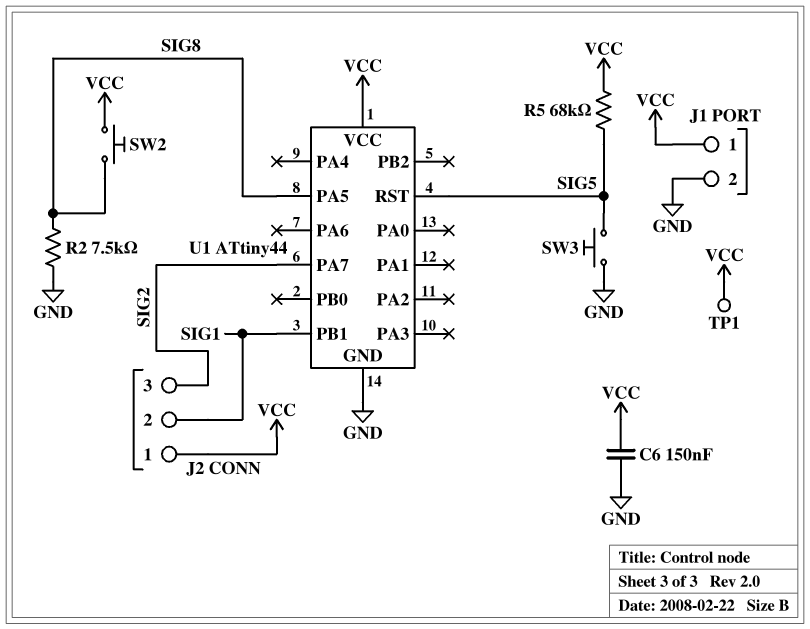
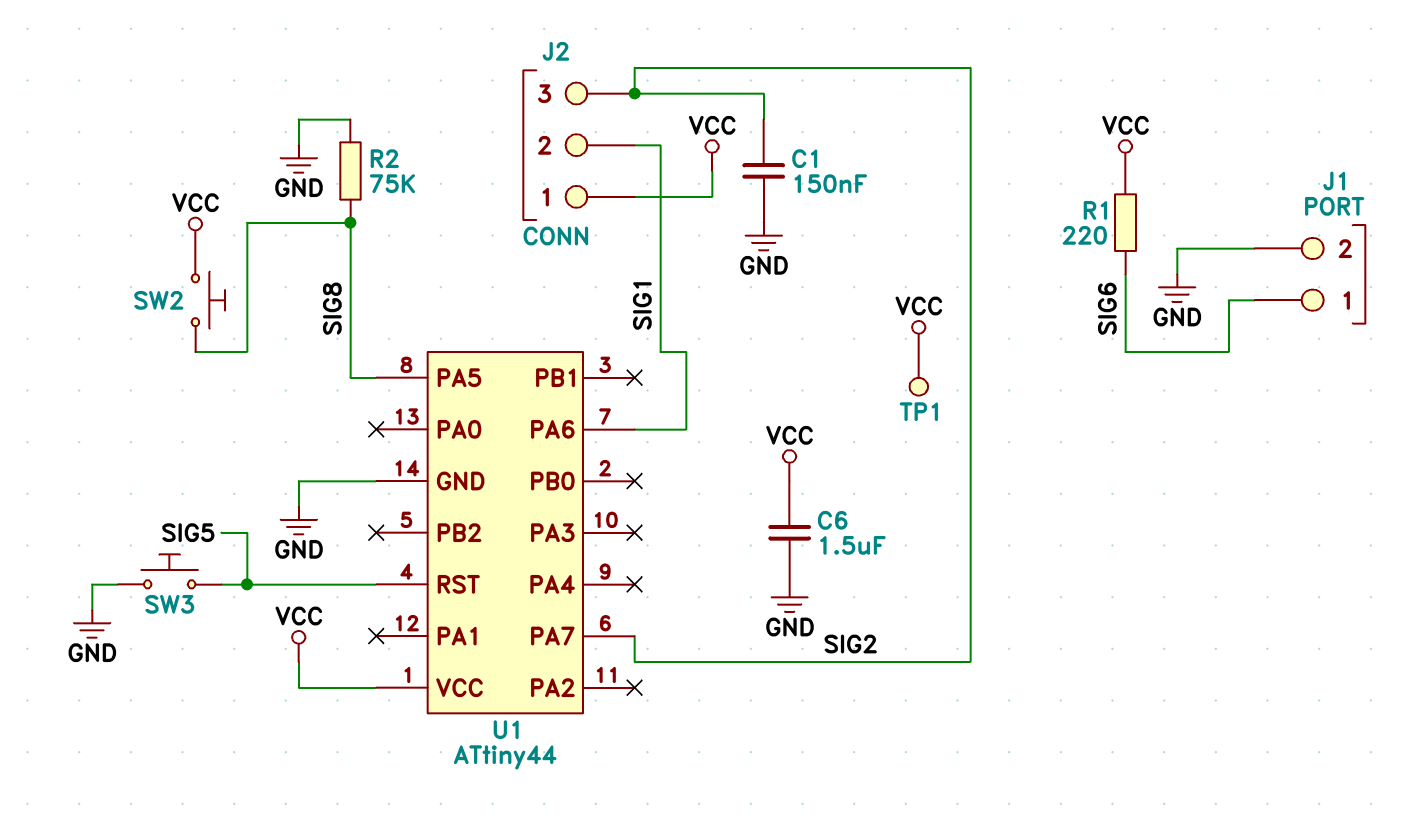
C1: none -> 150nF (GND, SIG2)
C6: 150nF (GND, VCC) -> 1.5uF (GND, VCC)
J1 pin 1: VCC -> SIG6
R1: none -> 220 (SIG6, VCC)
R2: 7.5k (GND, SIG8) -> 75k (GND, SIG8)
R5: 68k (SIG5, VCC) -> none
U1 pin PA6: none -> SIG1
U1 pin PB1: SIG1 -> none

